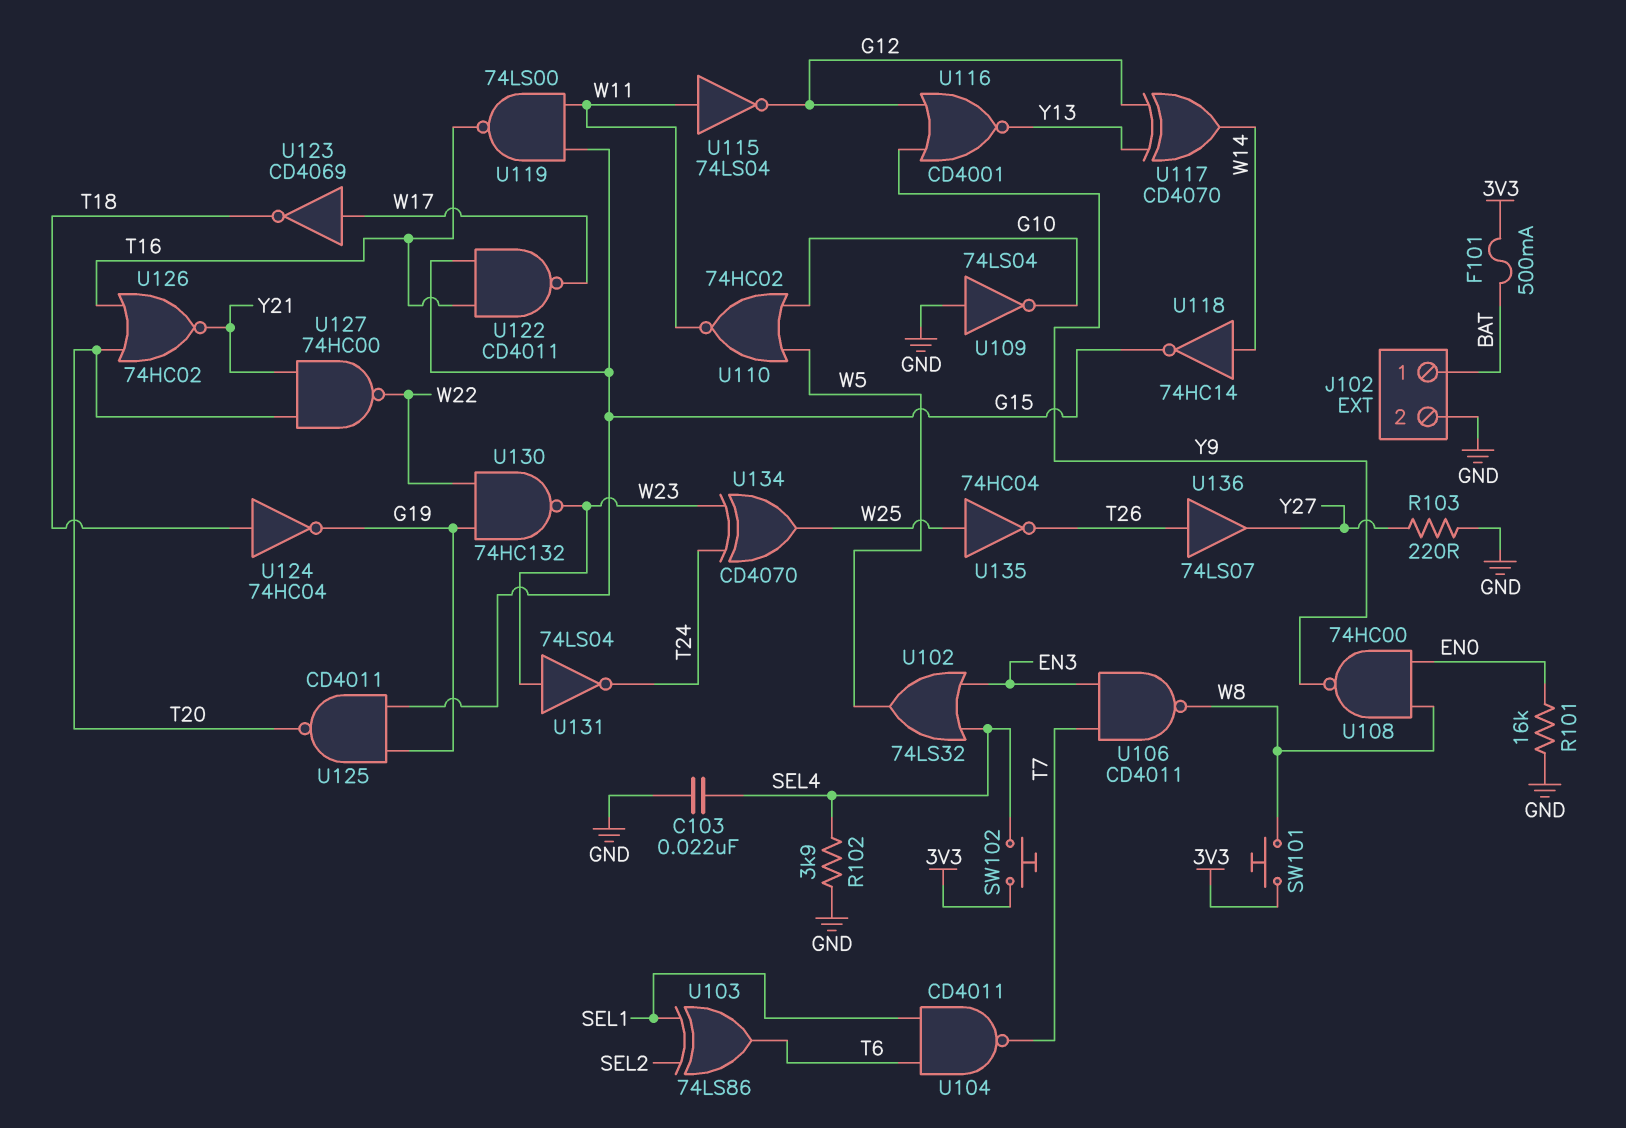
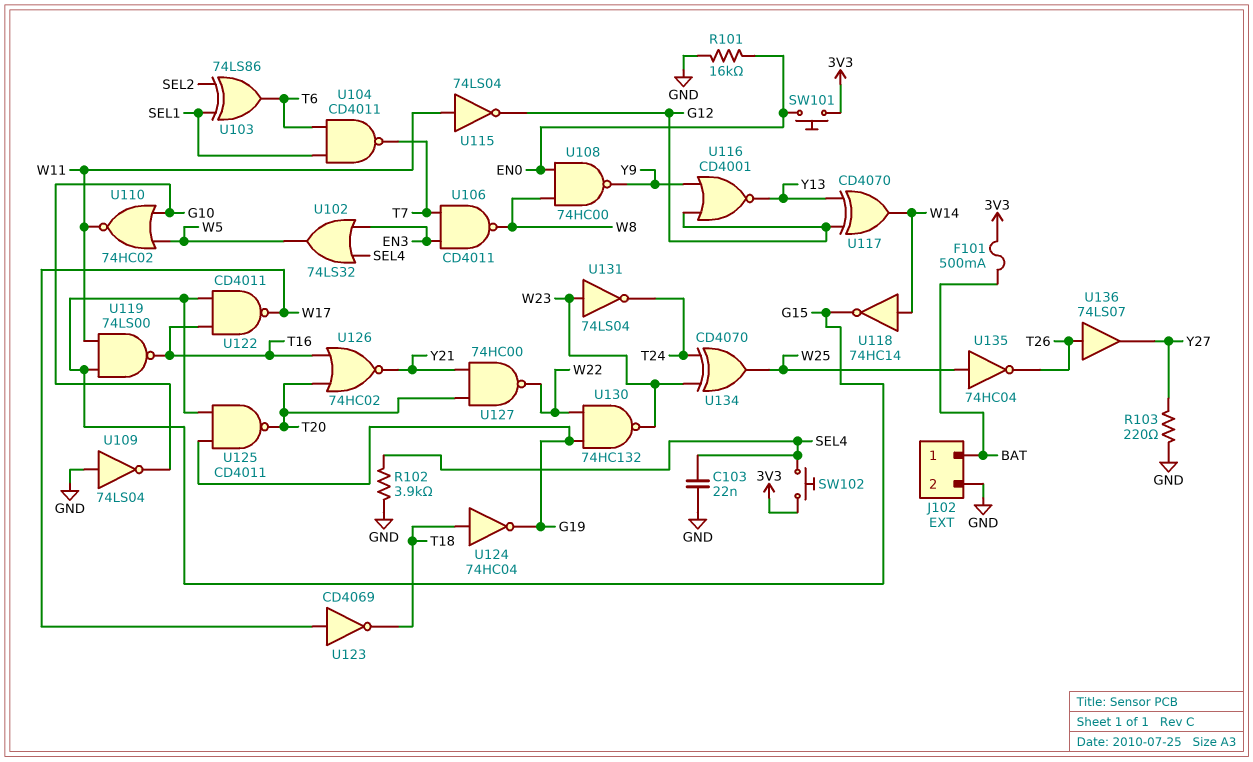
SW101: button (3V3, W8) -> button (3V3, EN0)

